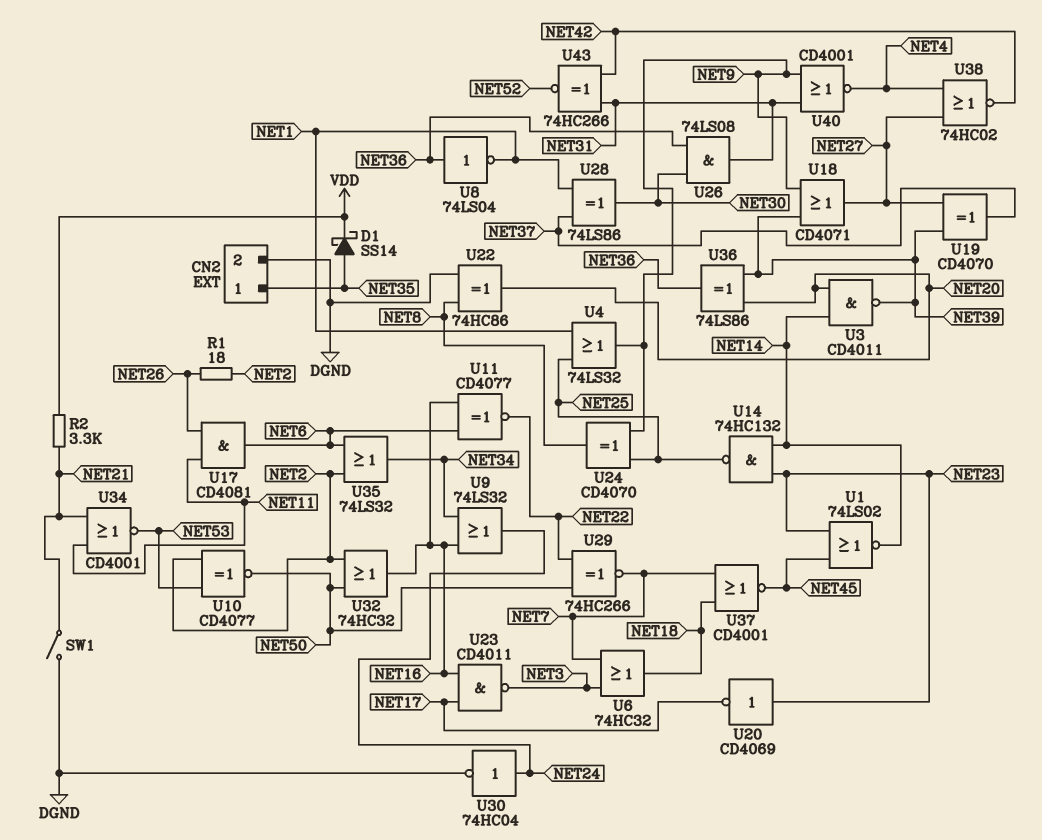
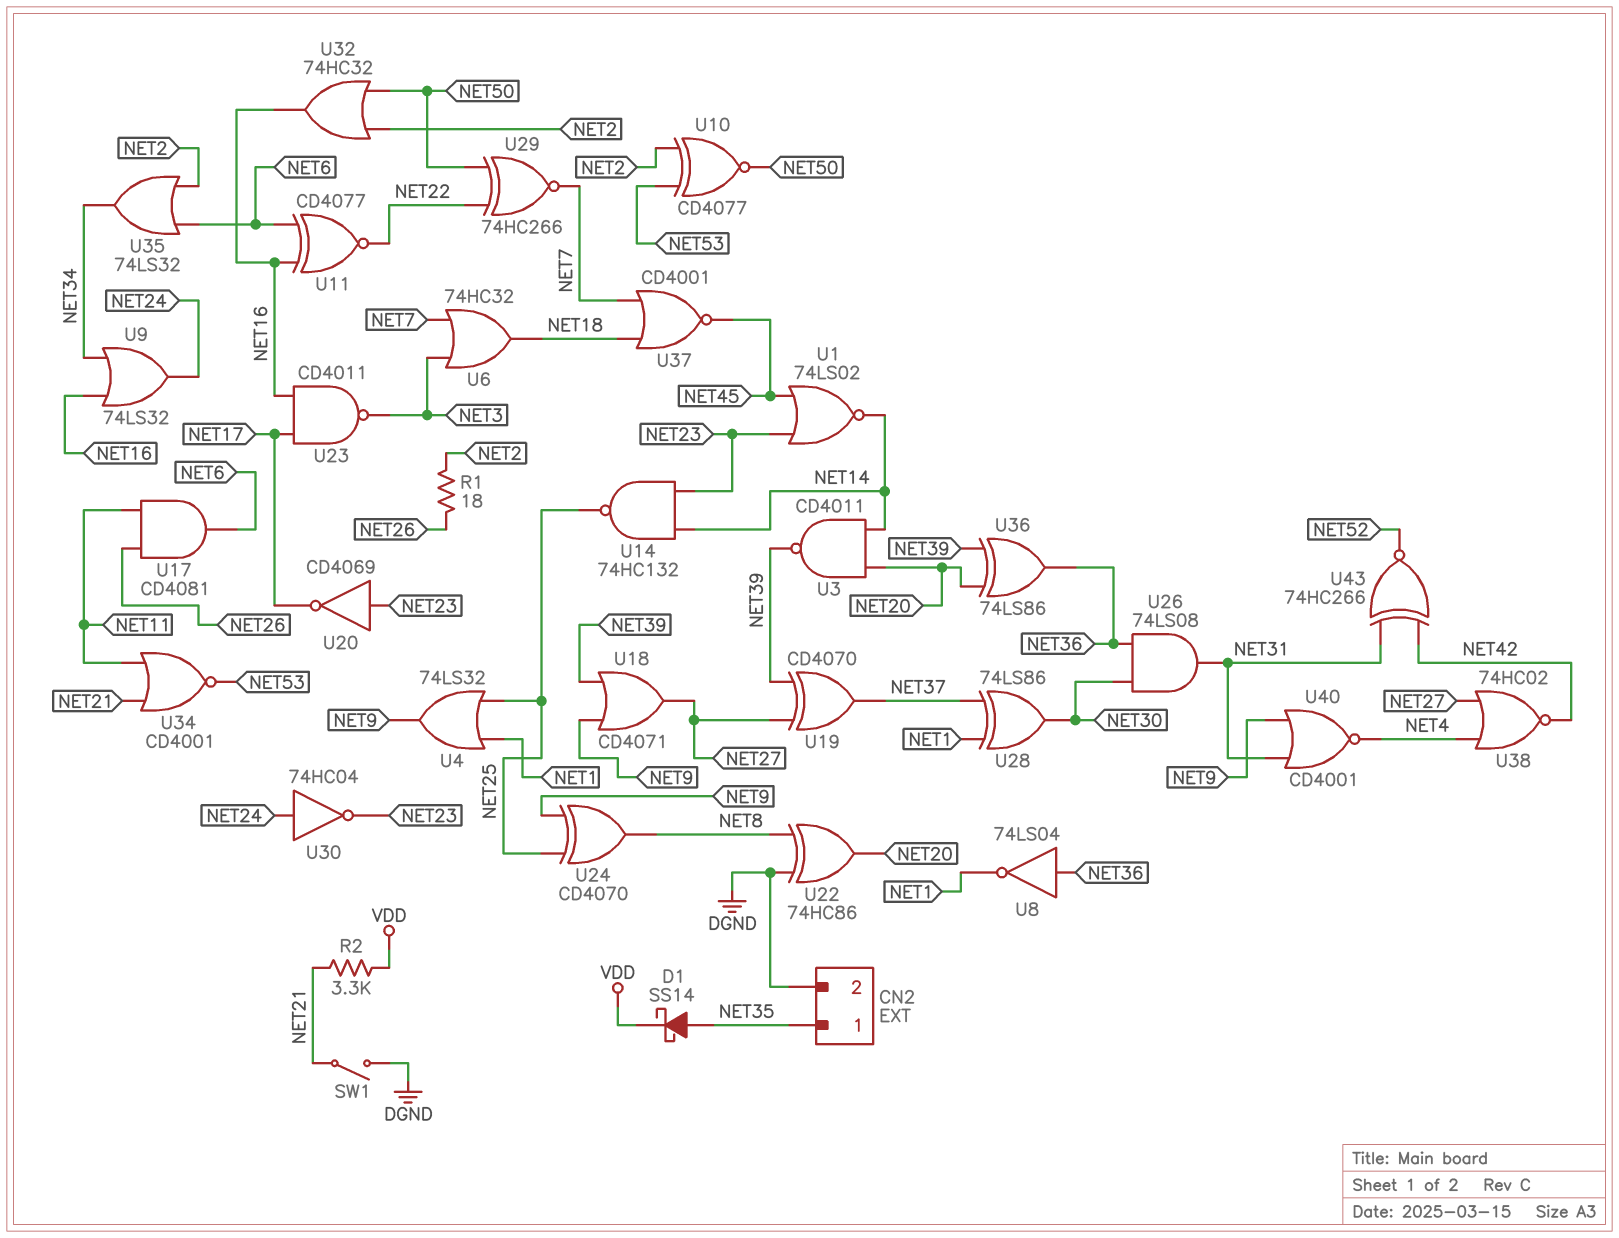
U30: NOT 74HC04 (in NET24, out DGND) -> NOT 74HC04 (in NET24, out NET23)

